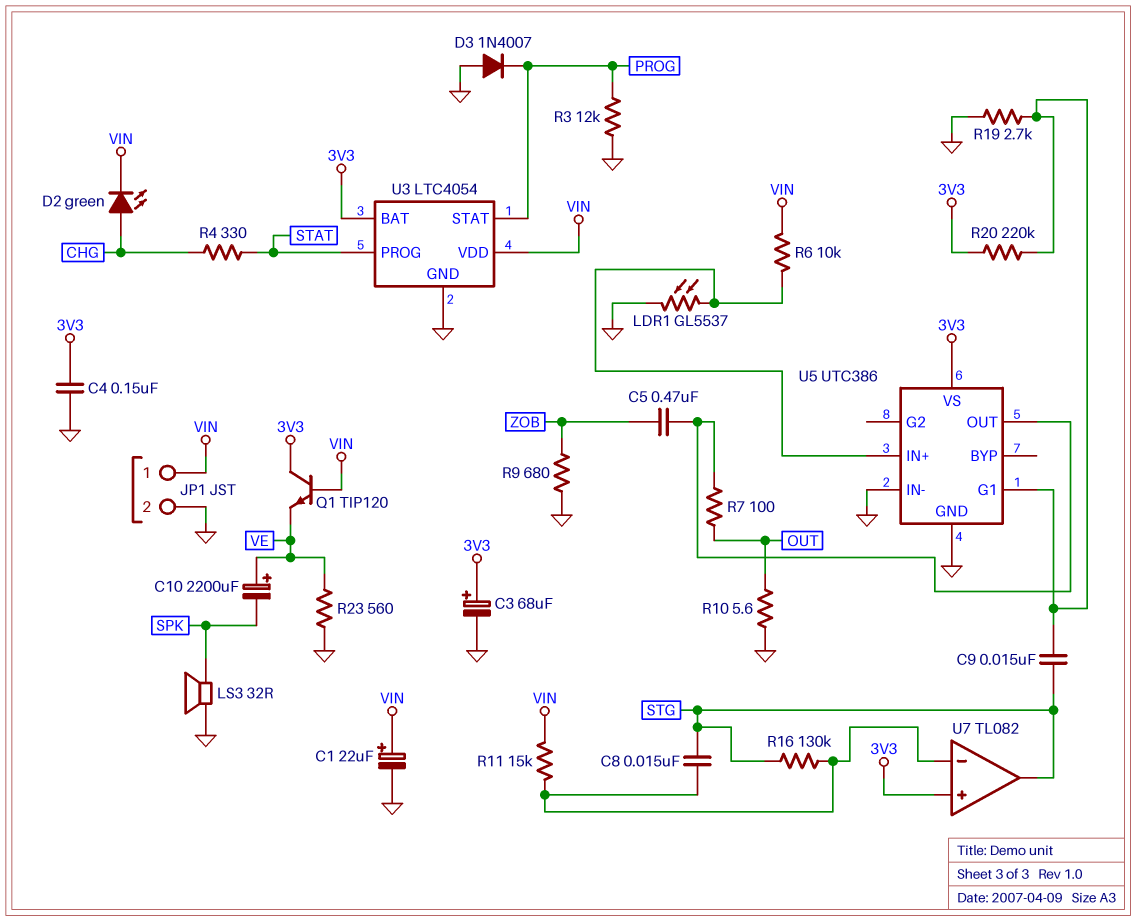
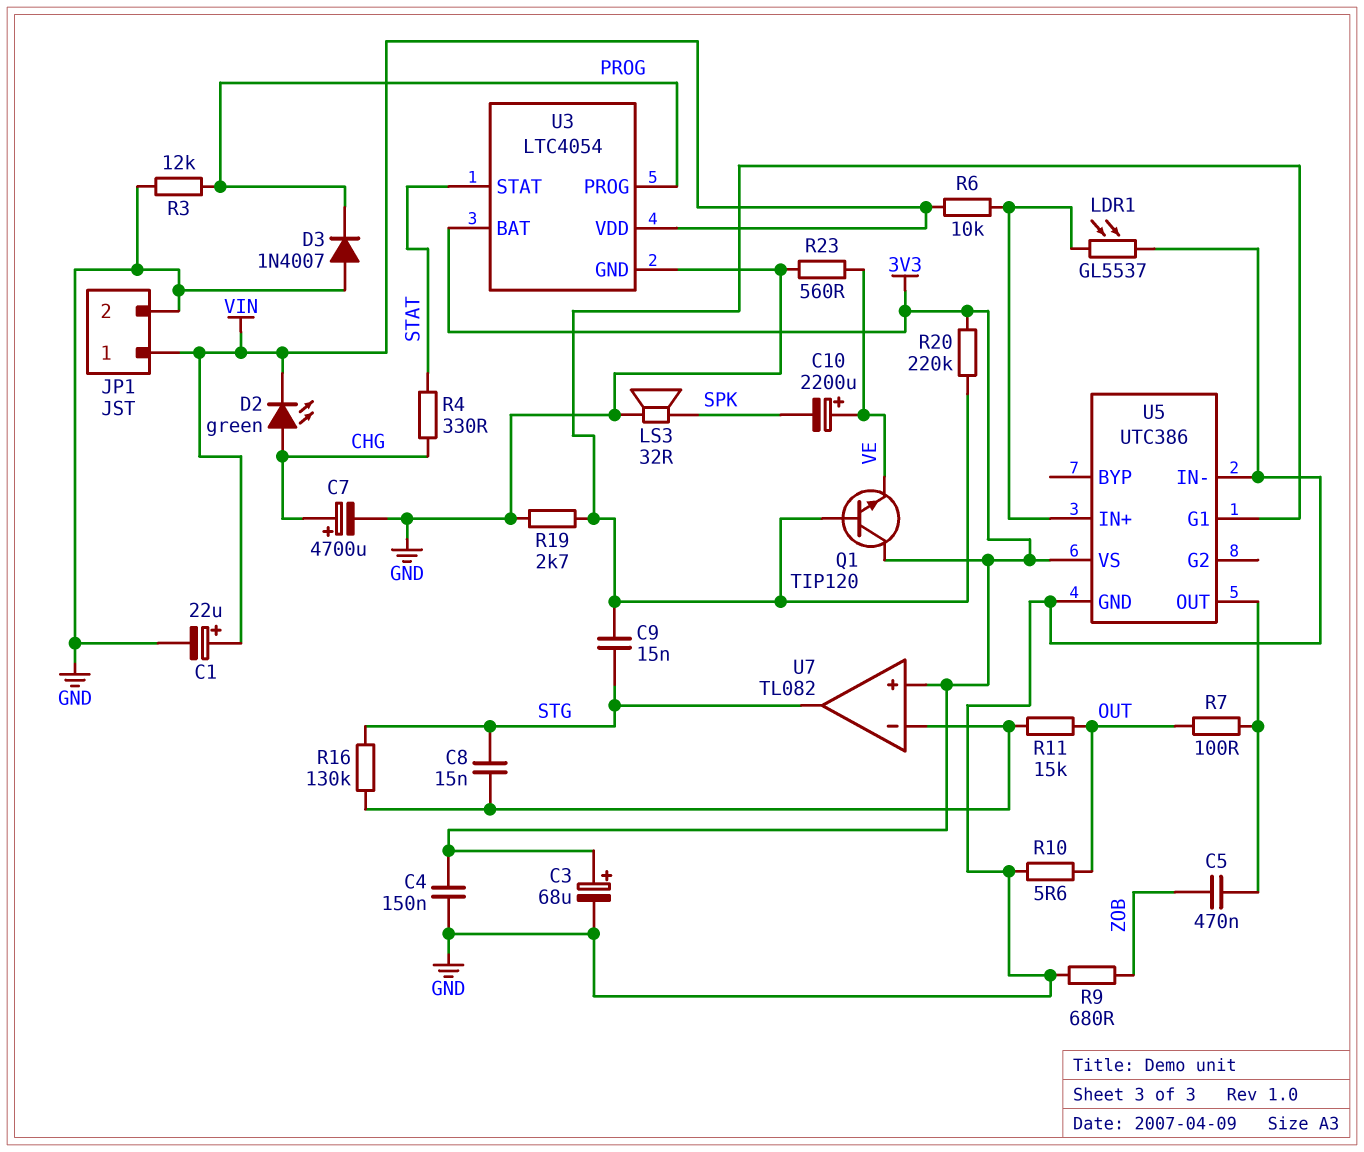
C7: none -> 4700uF (plus CHG, minus GND)
Q1: NPN TIP120 (B VIN, C 3V3, E VE) -> NPN TIP120 (B U5/G1, C 3V3, E VE)
R11: 15k (U7/in-, VIN) -> 15k (OUT, U7/in-)
U3 pin PROG: STAT -> PROG
U3 pin STAT: PROG -> STAT

